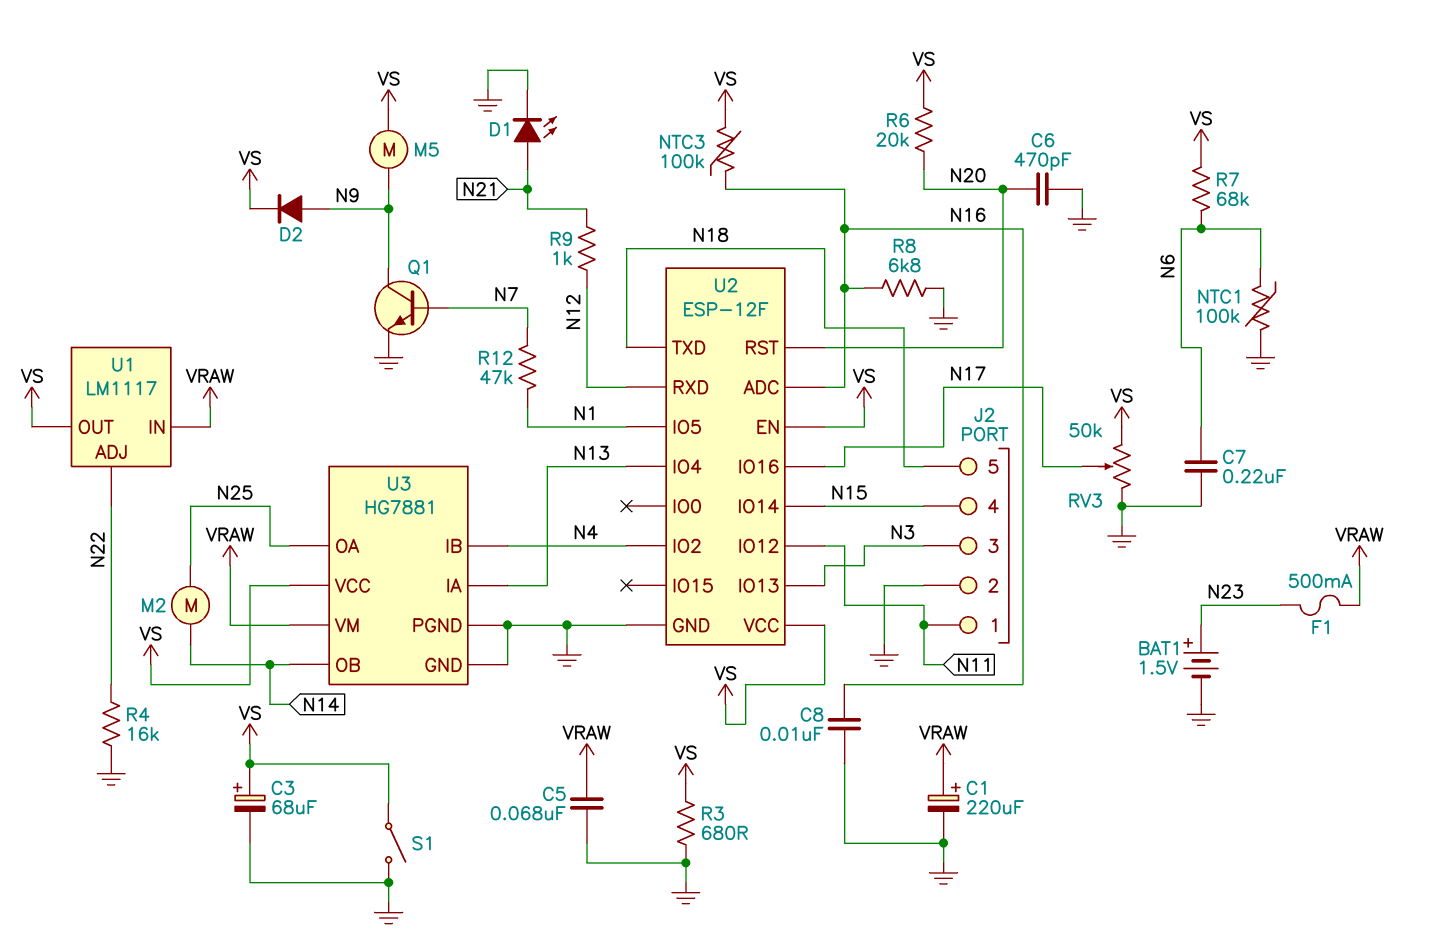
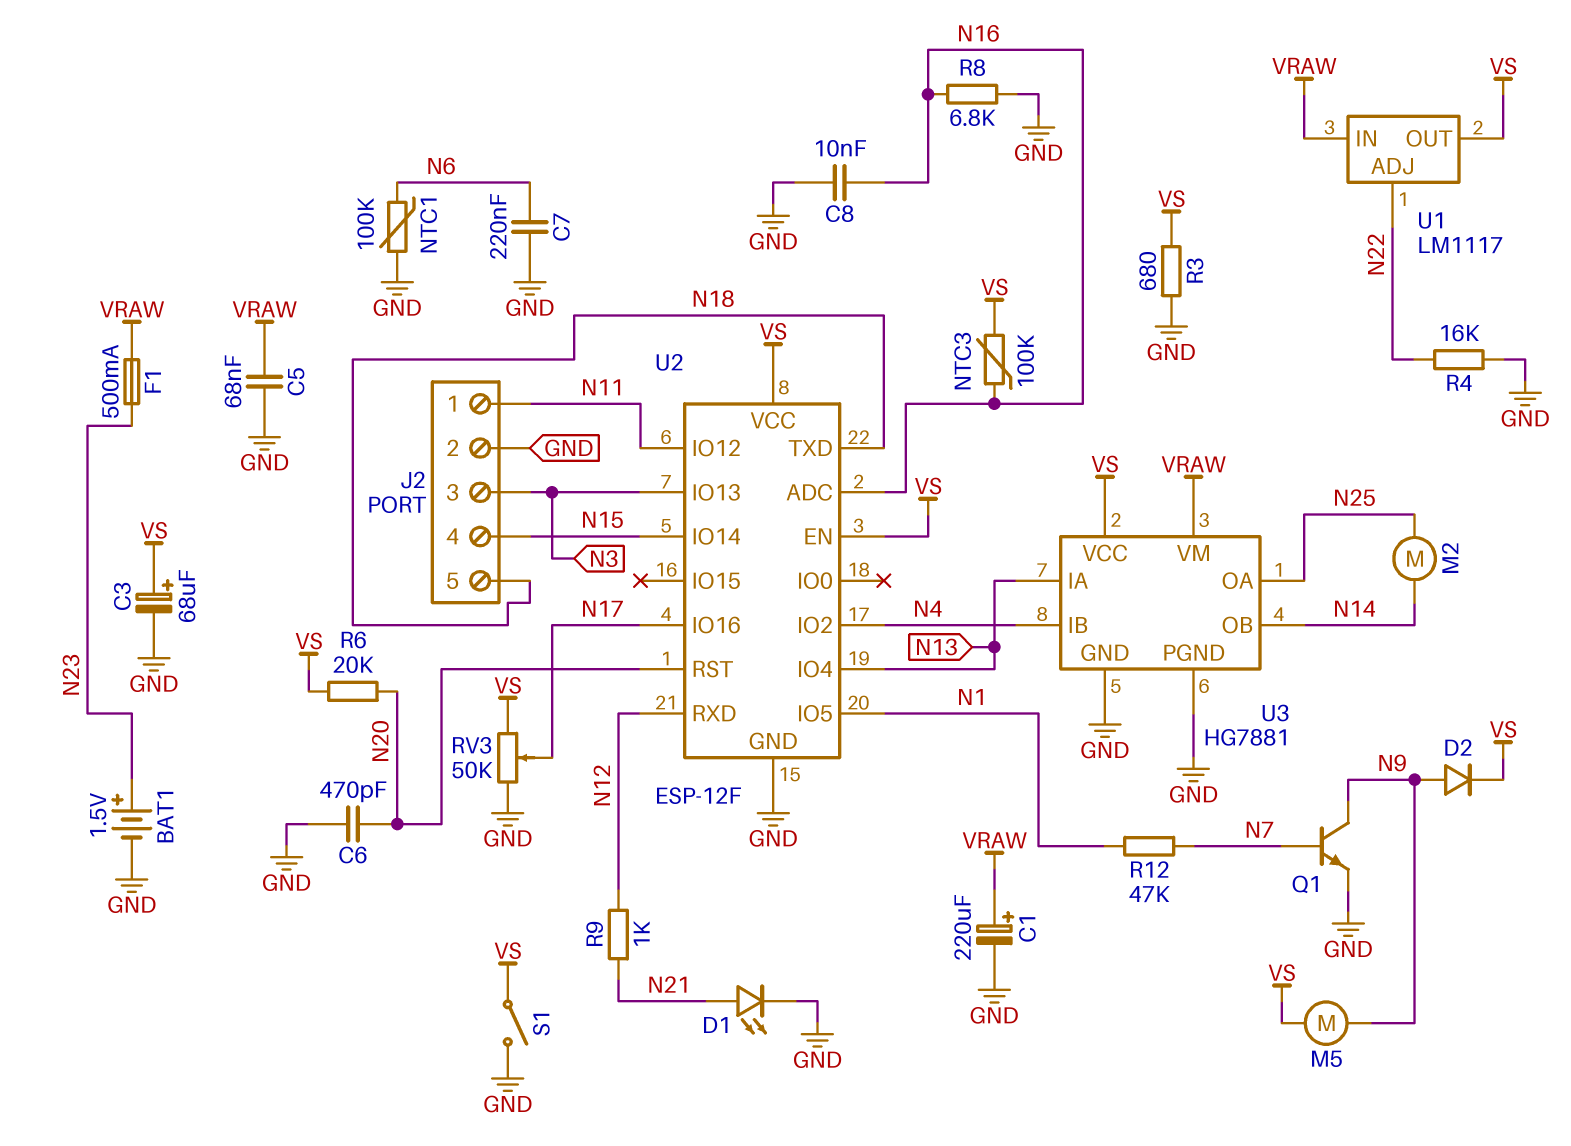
R7: 68k (N6, VS) -> none

